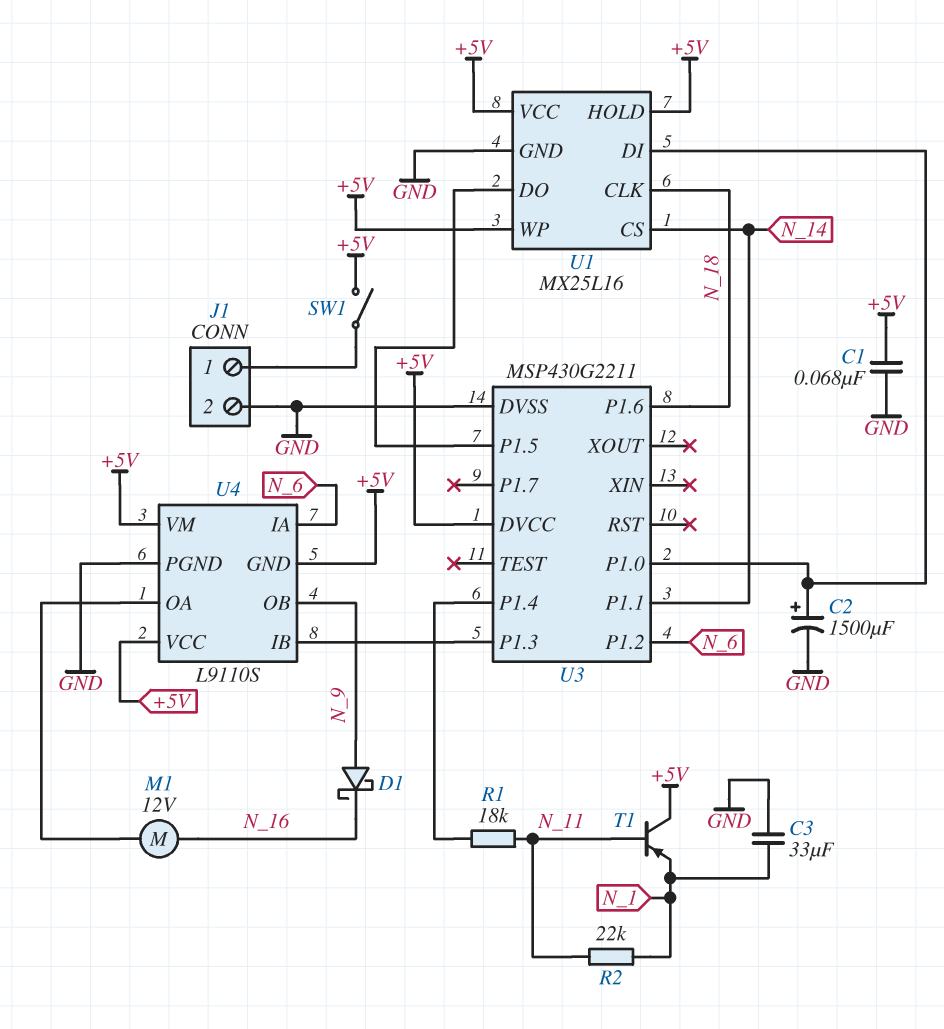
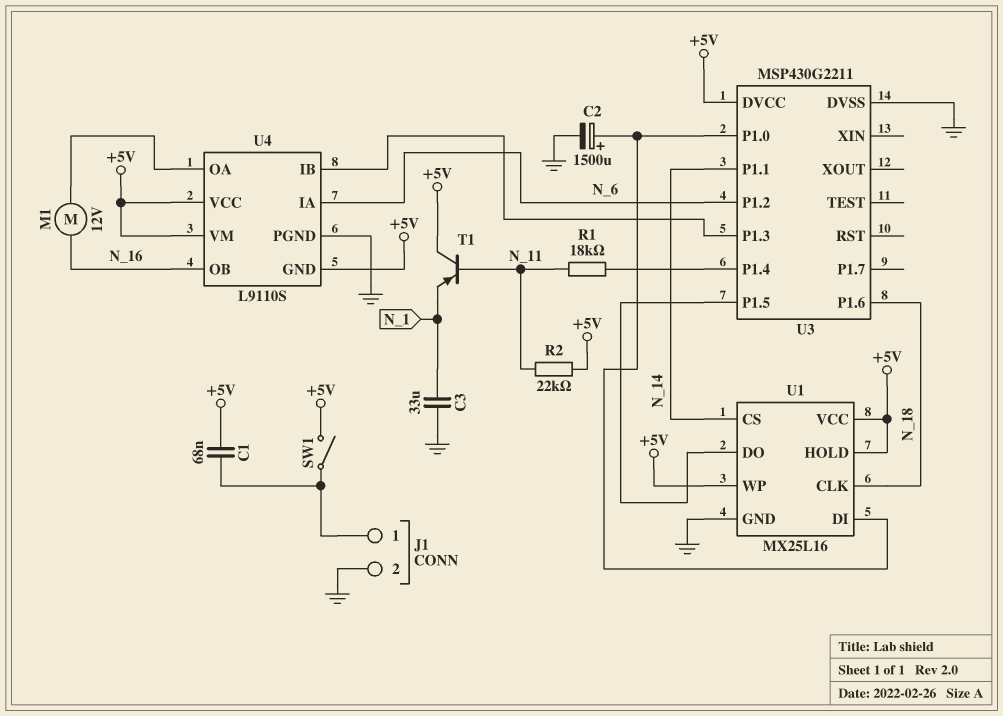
C1: 68nF (+5V, GND) -> 68nF (+5V, J1/1)
D1: schottky (A N_9, K N_16) -> none
R2: 22k (N_1, N_11) -> 22k (+5V, N_11)
U4 pin OB: N_9 -> N_16

